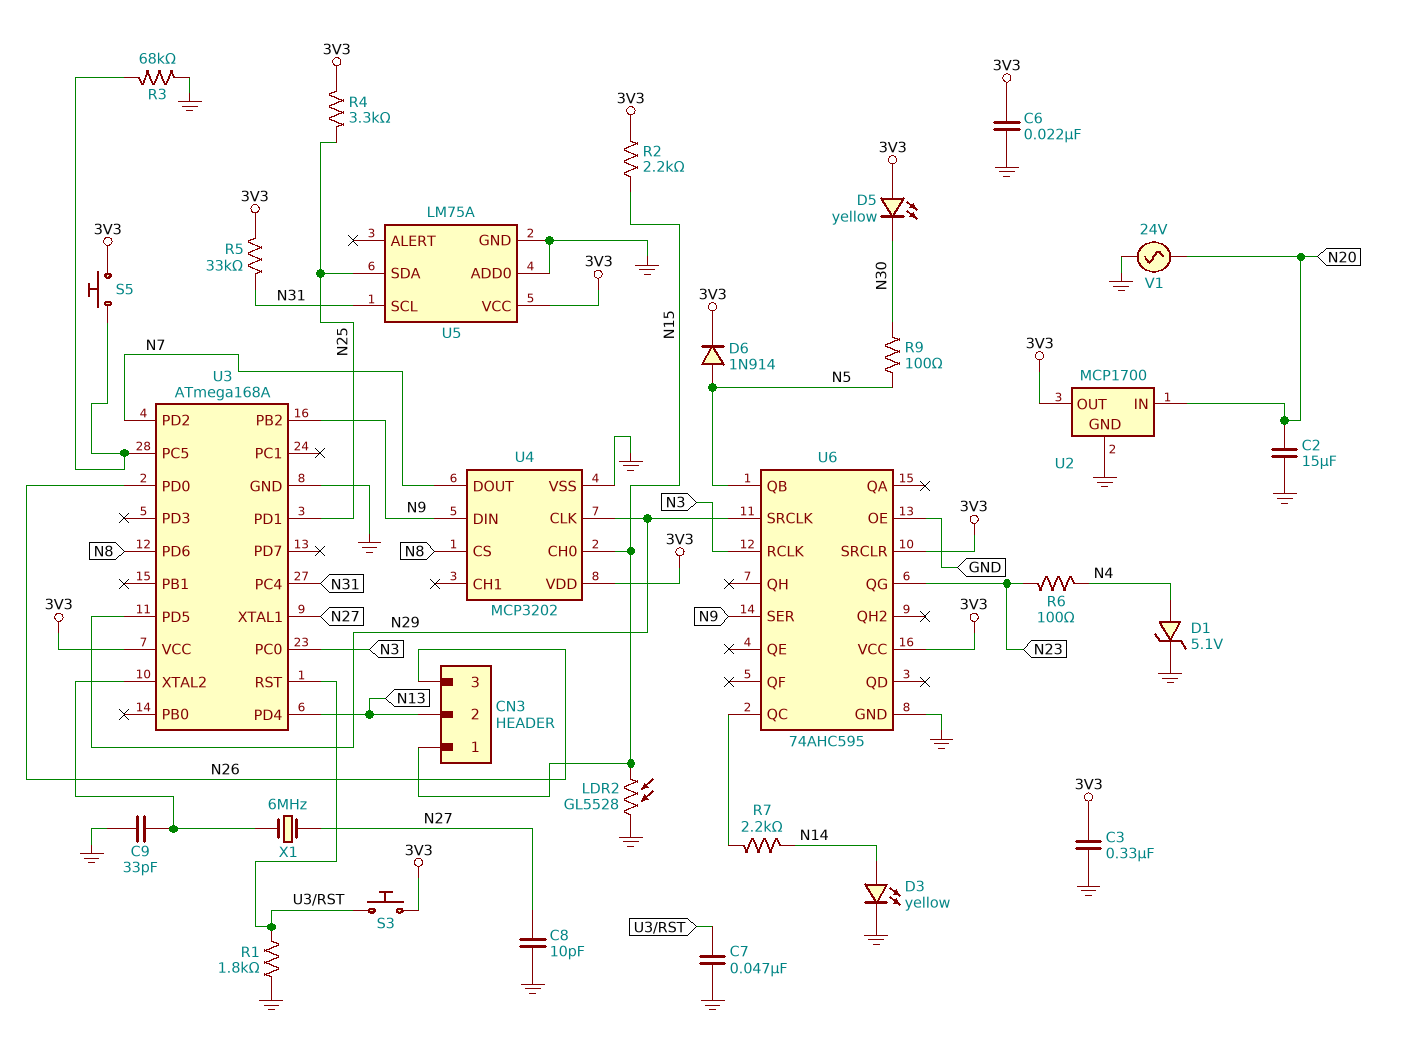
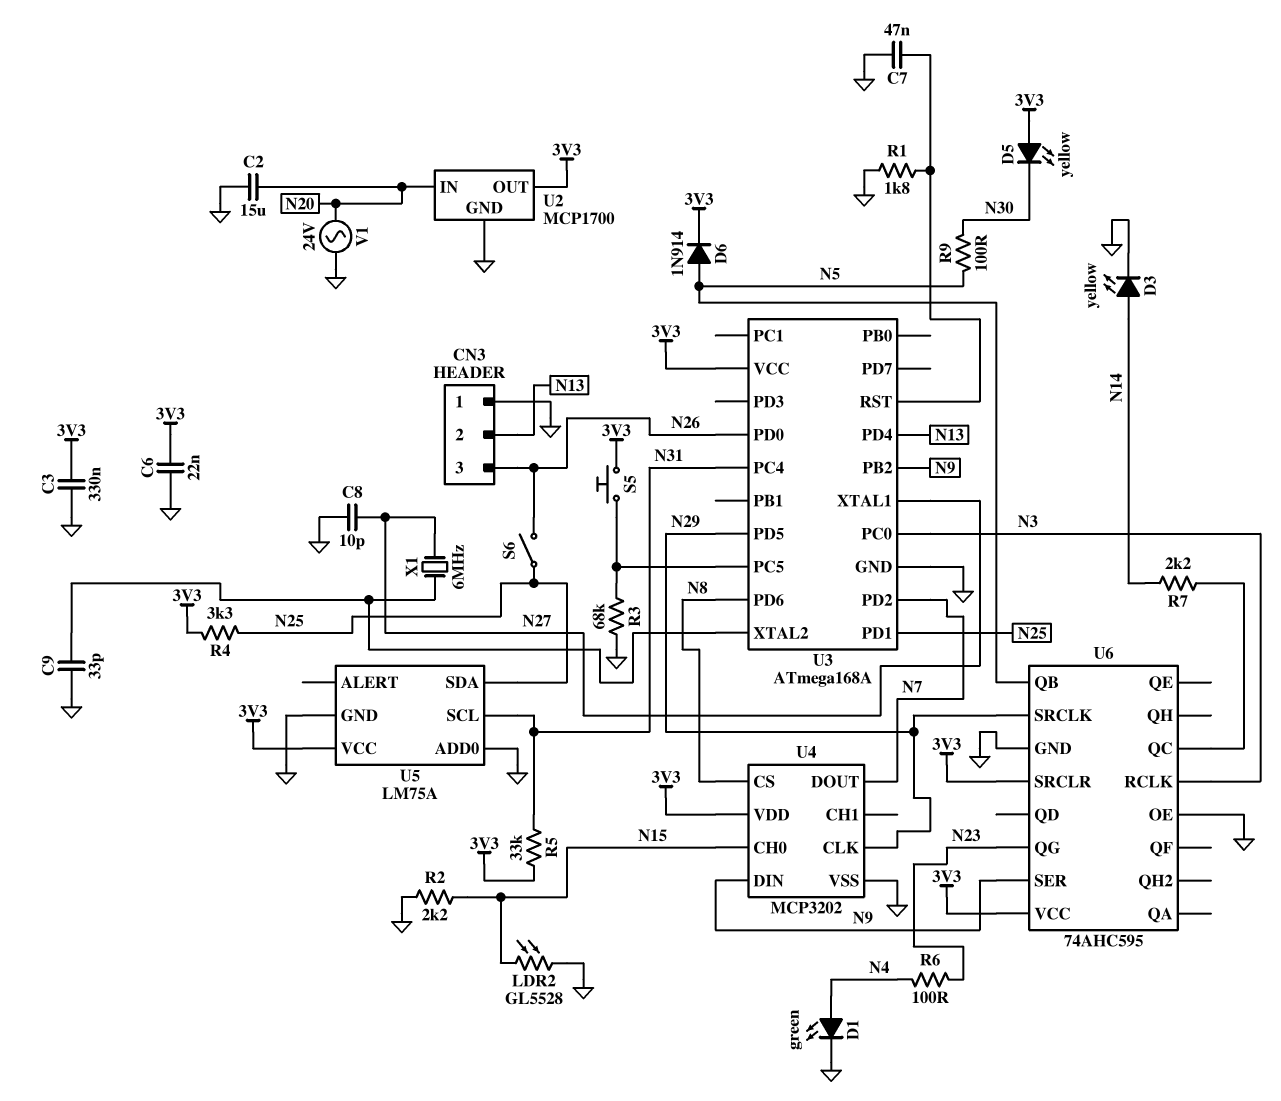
CN3 pin 1: N15 -> GND
D1: zener 5.1V (A N4, K GND) -> LED green (A N4, K GND)
R2: 2.2k (3V3, N15) -> 2.2k (GND, N15)
S3: button (3V3, U3/RST) -> none
S6: none -> switch (N25, N26)

